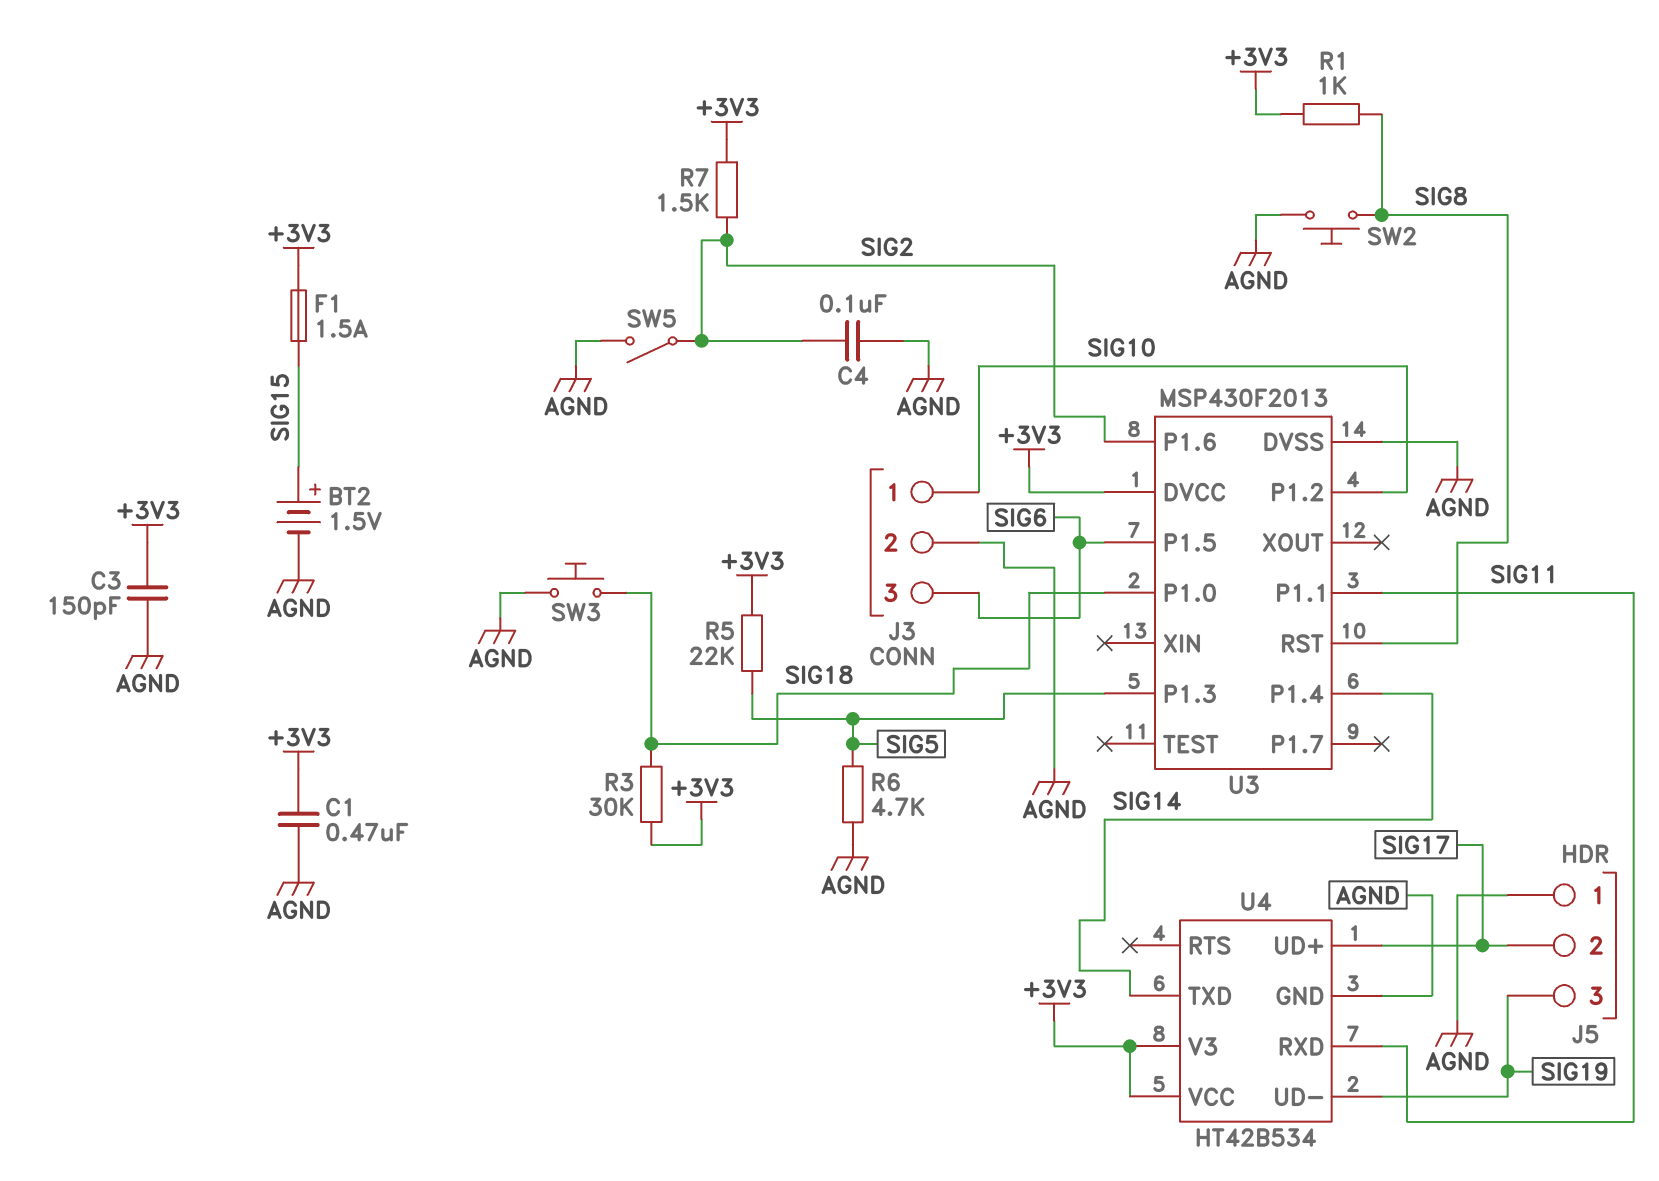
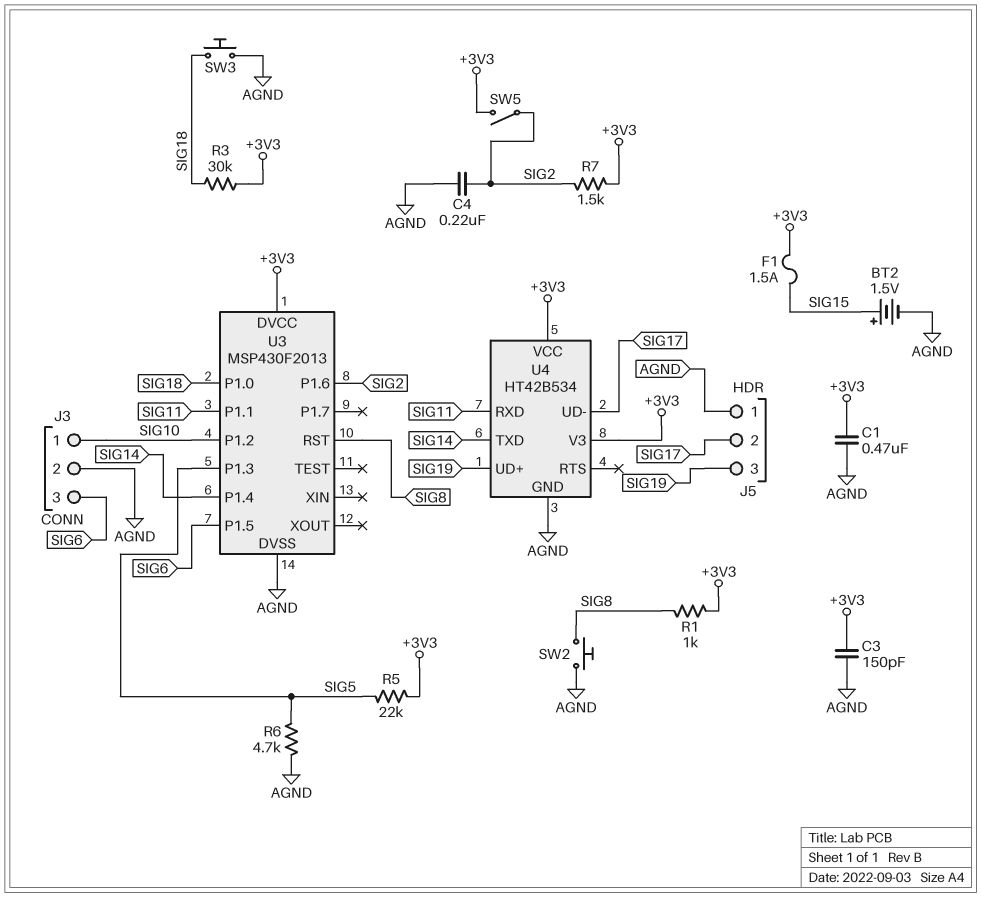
C4: 100nF (AGND, SIG2) -> 220nF (AGND, SIG2)
SW5: switch (AGND, SIG2) -> switch (+3V3, SIG2)
U4 pin UD+: SIG17 -> SIG19
U4 pin UD-: SIG19 -> SIG17

